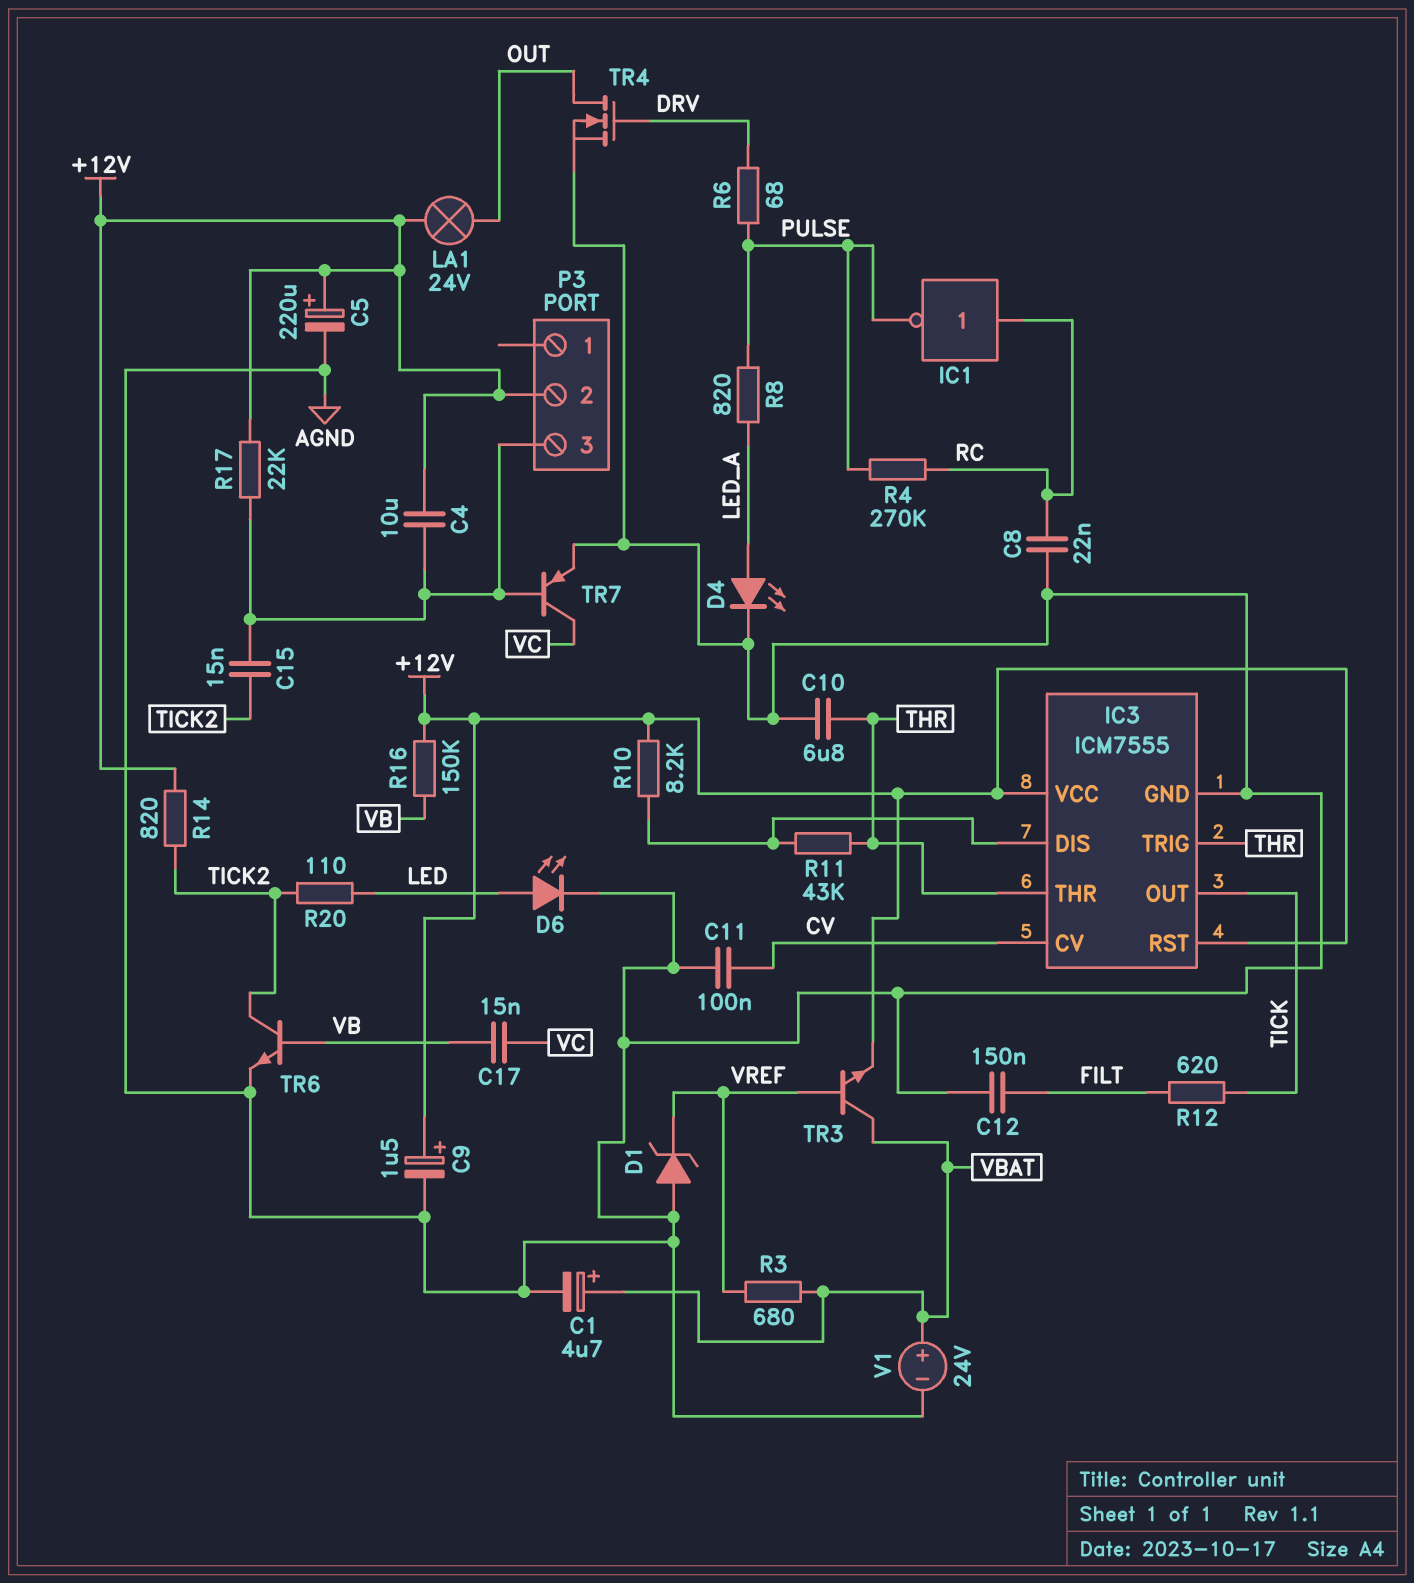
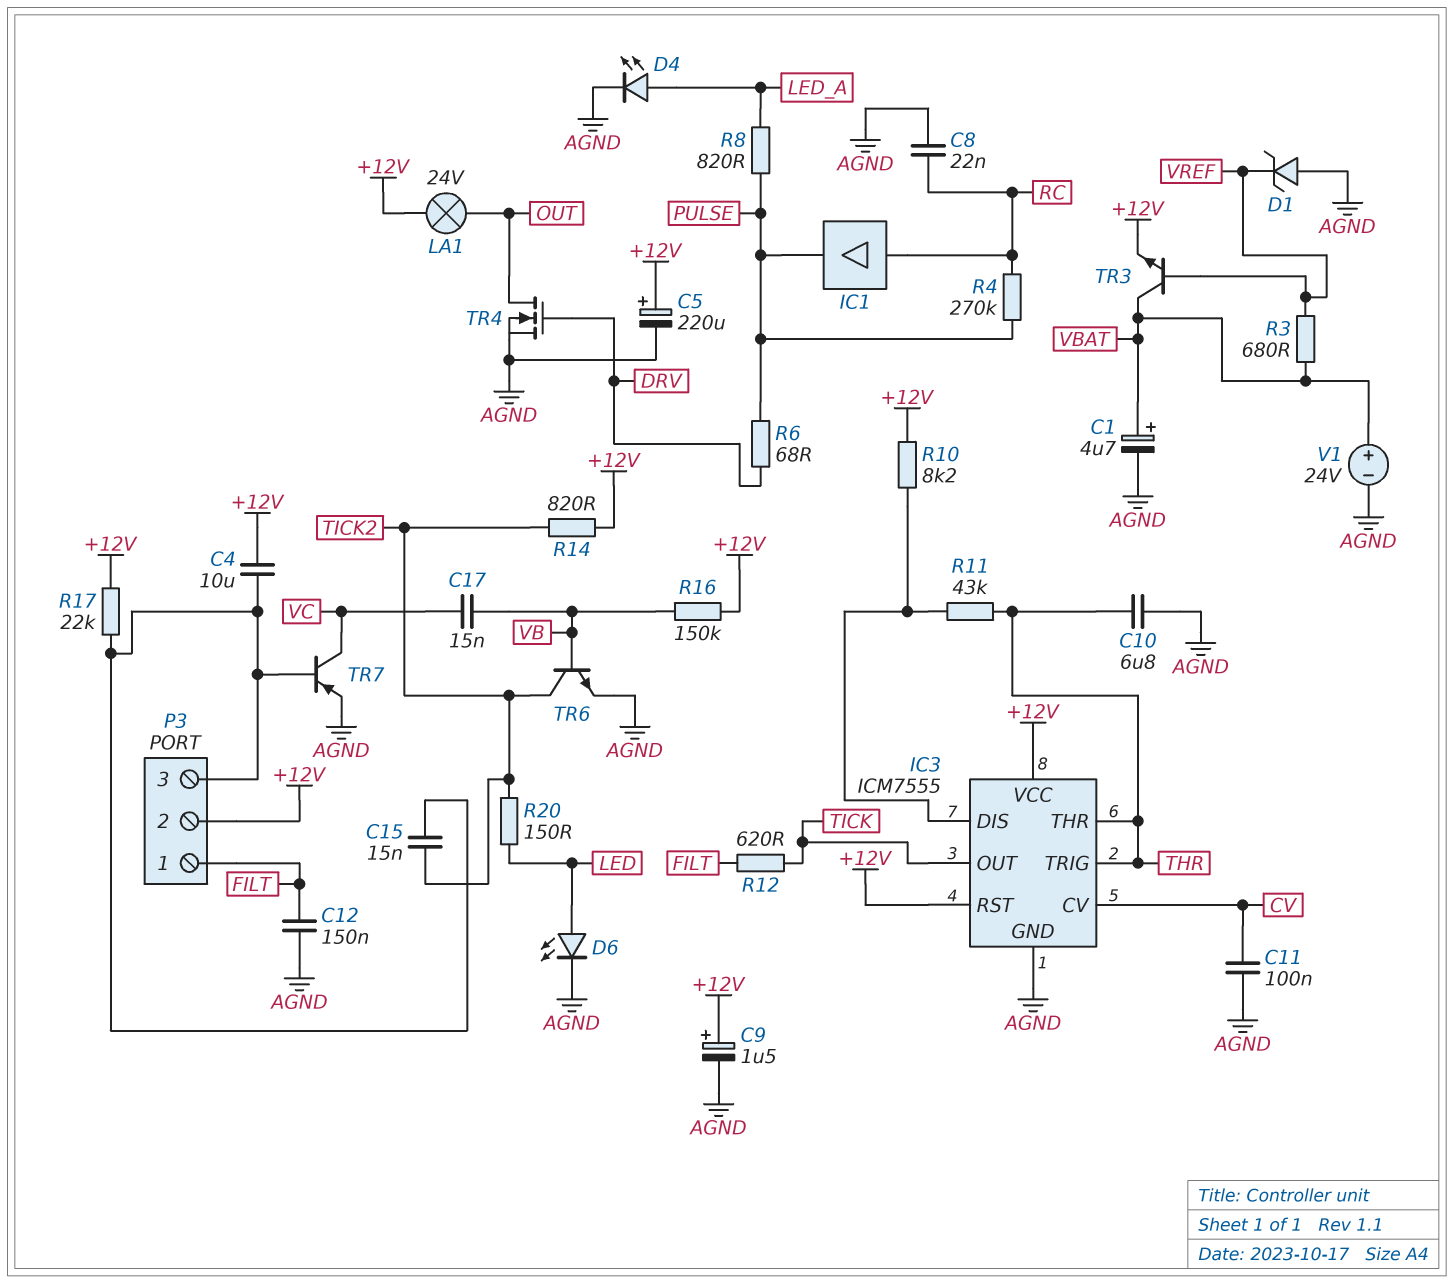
IC1: NOT (in RC, out PULSE) -> buffer (in RC, out PULSE)
P3 pin 1: none -> FILT
R20: 110 (LED, TICK2) -> 150 (LED, TICK2)

